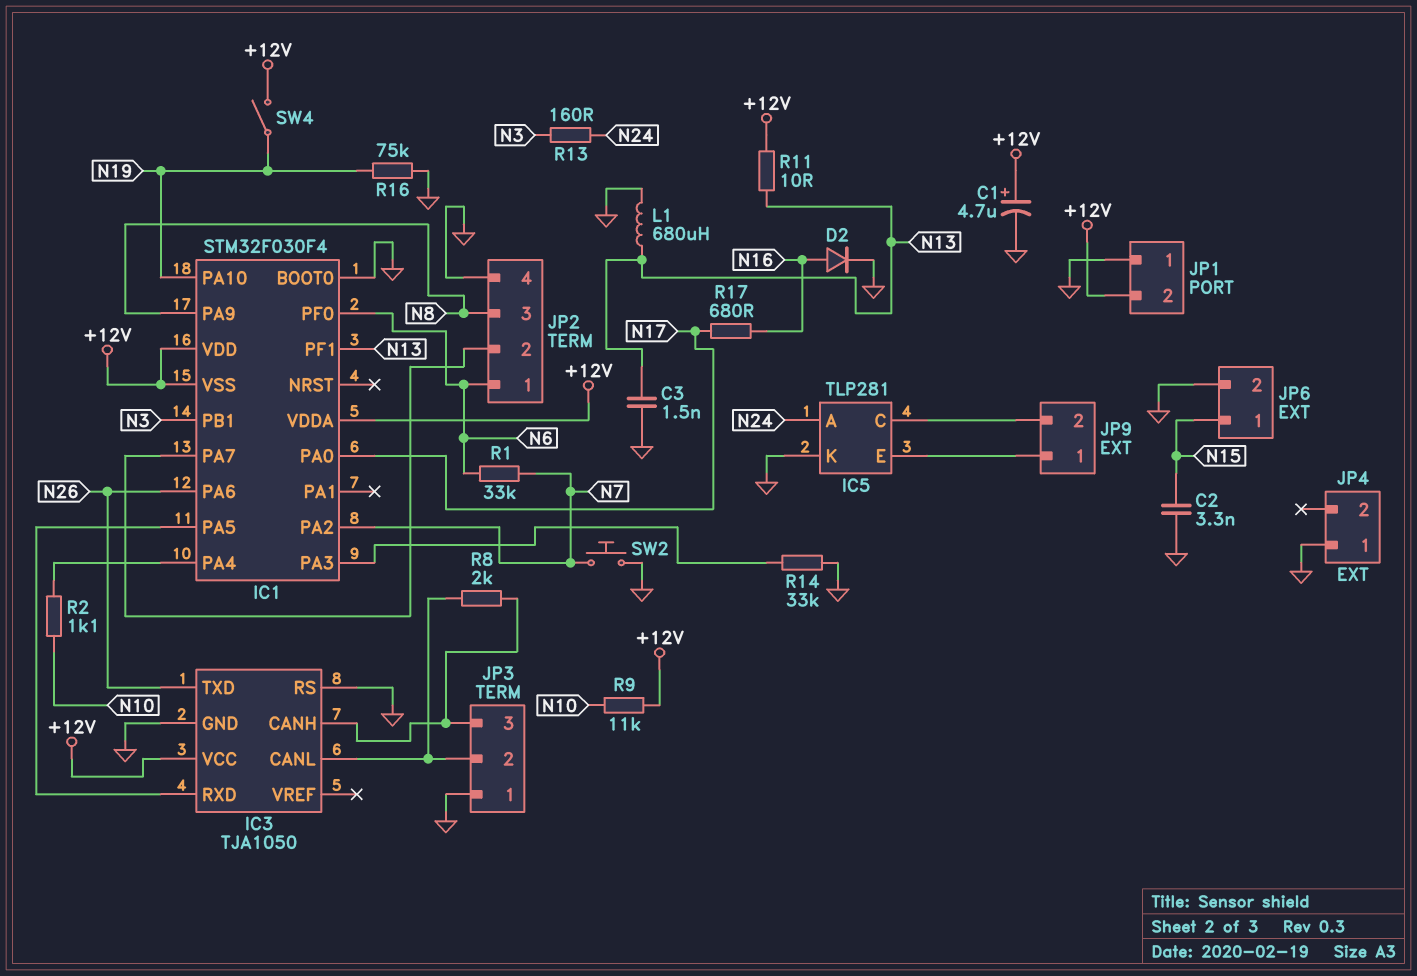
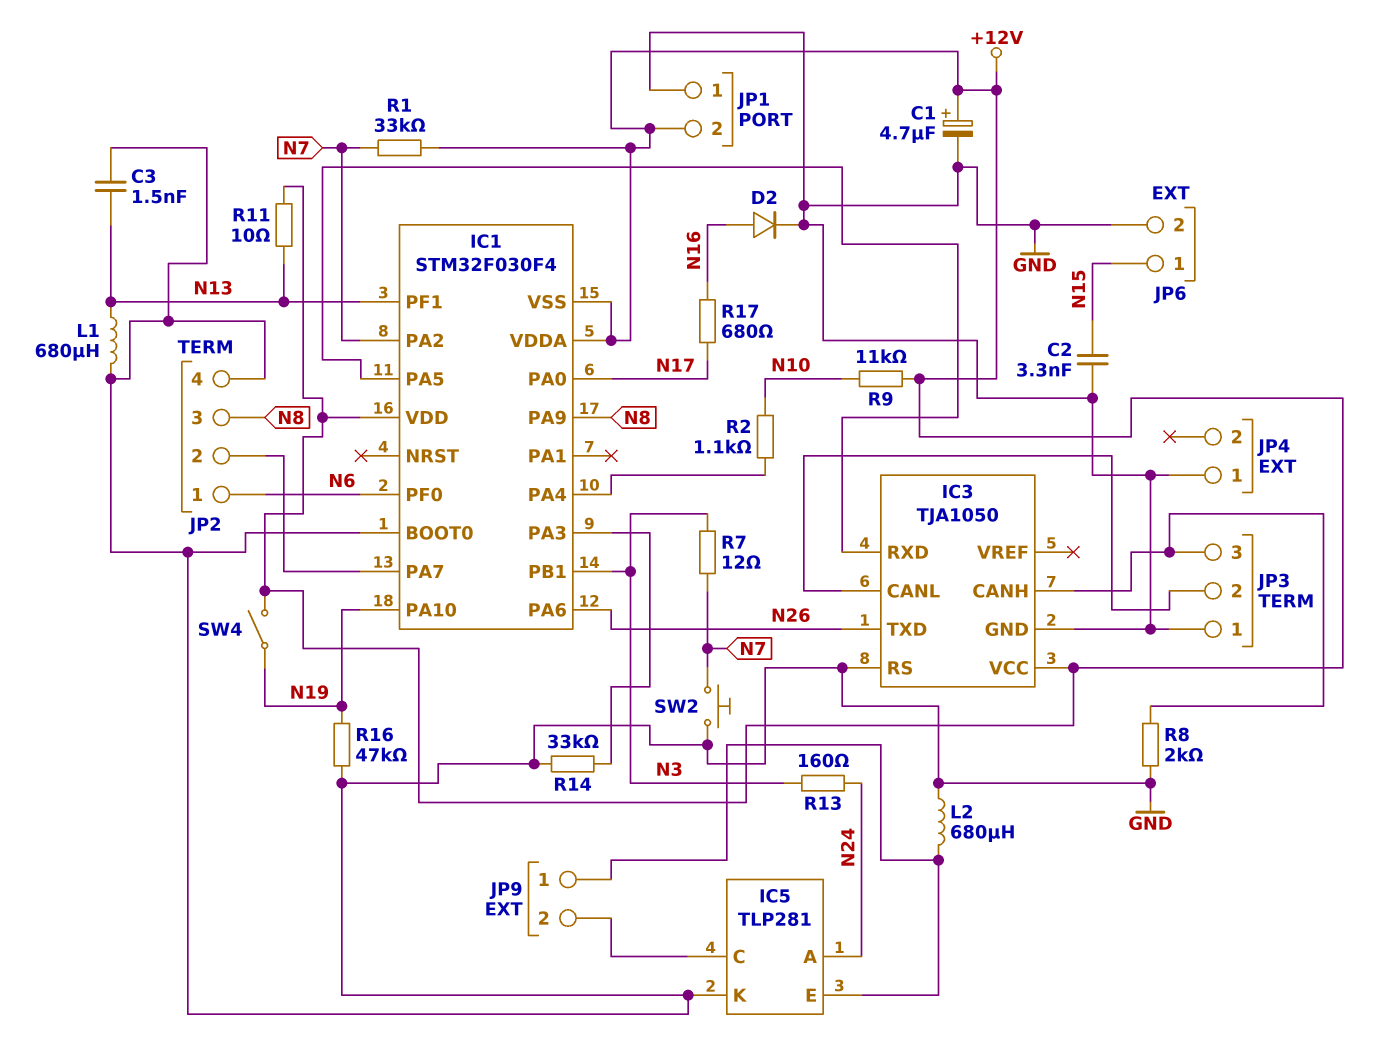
L2: none -> 680uH (GND, IC5/E)
R1: 33k (N6, N7) -> 33k (+12V, N7)
R7: none -> 12 (N3, N7)
R8: 2k (IC3/CANH, IC3/CANL) -> 2k (GND, IC3/CANH)
R16: 75k (GND, N19) -> 47k (GND, N19)

